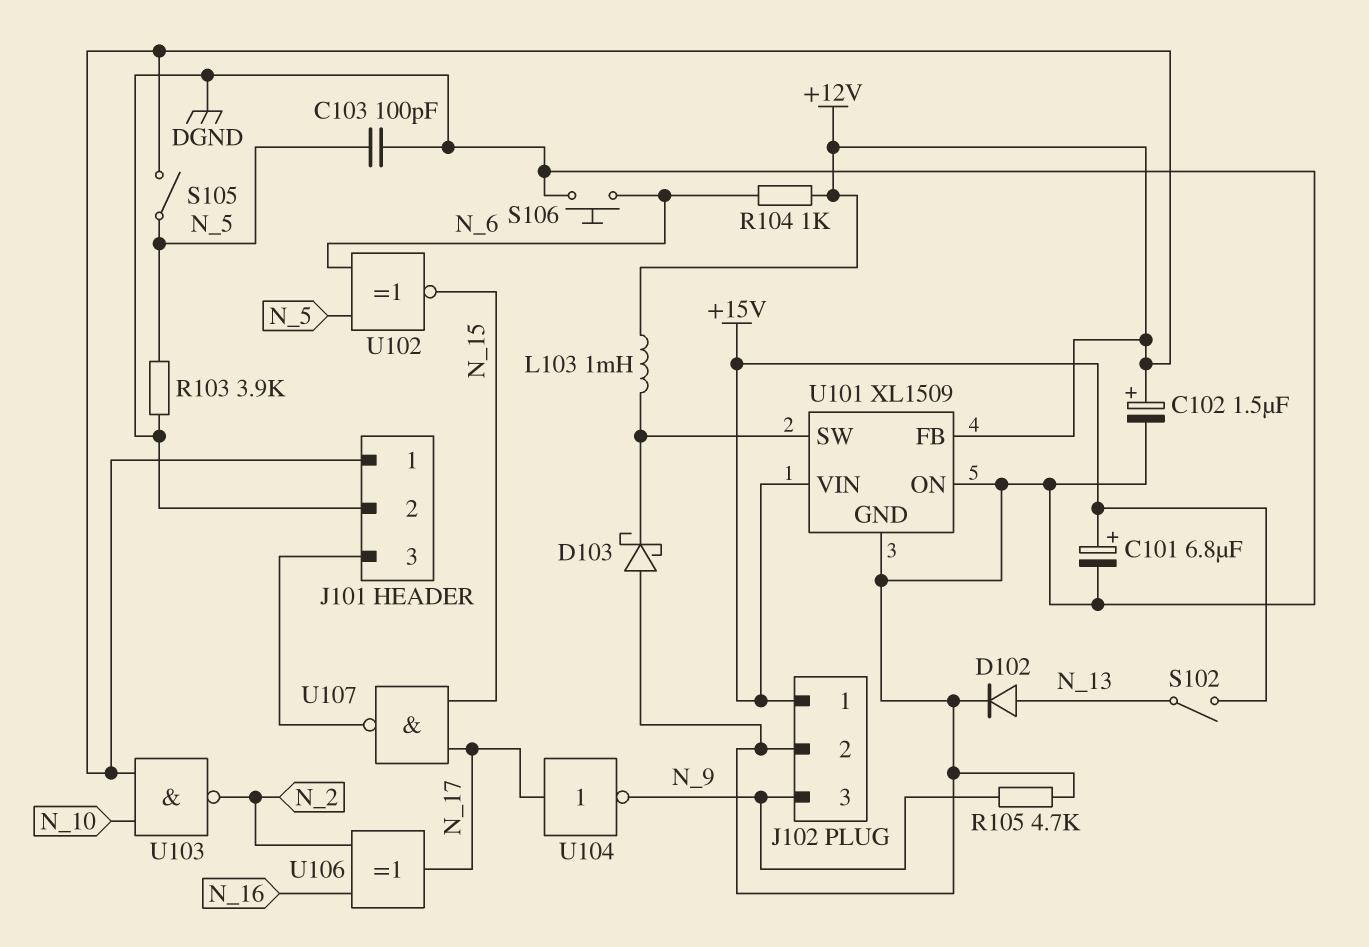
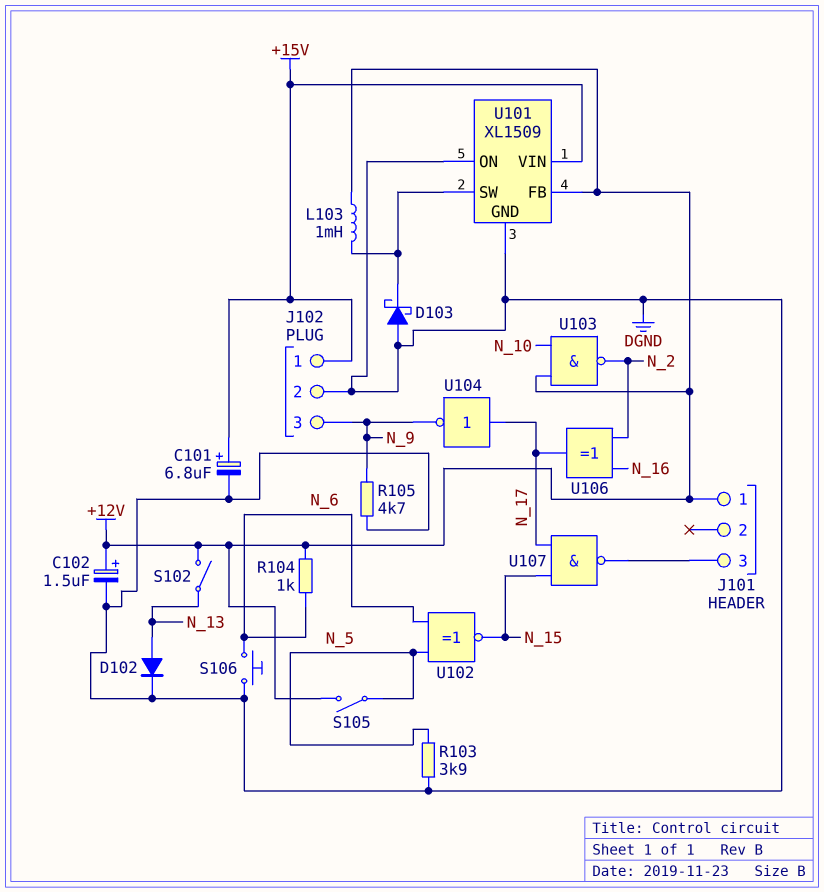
C103: 100pF (DGND, N_5) -> none
J101 pin 2: DGND -> none
S102: switch (+15V, N_13) -> switch (+12V, N_13)

